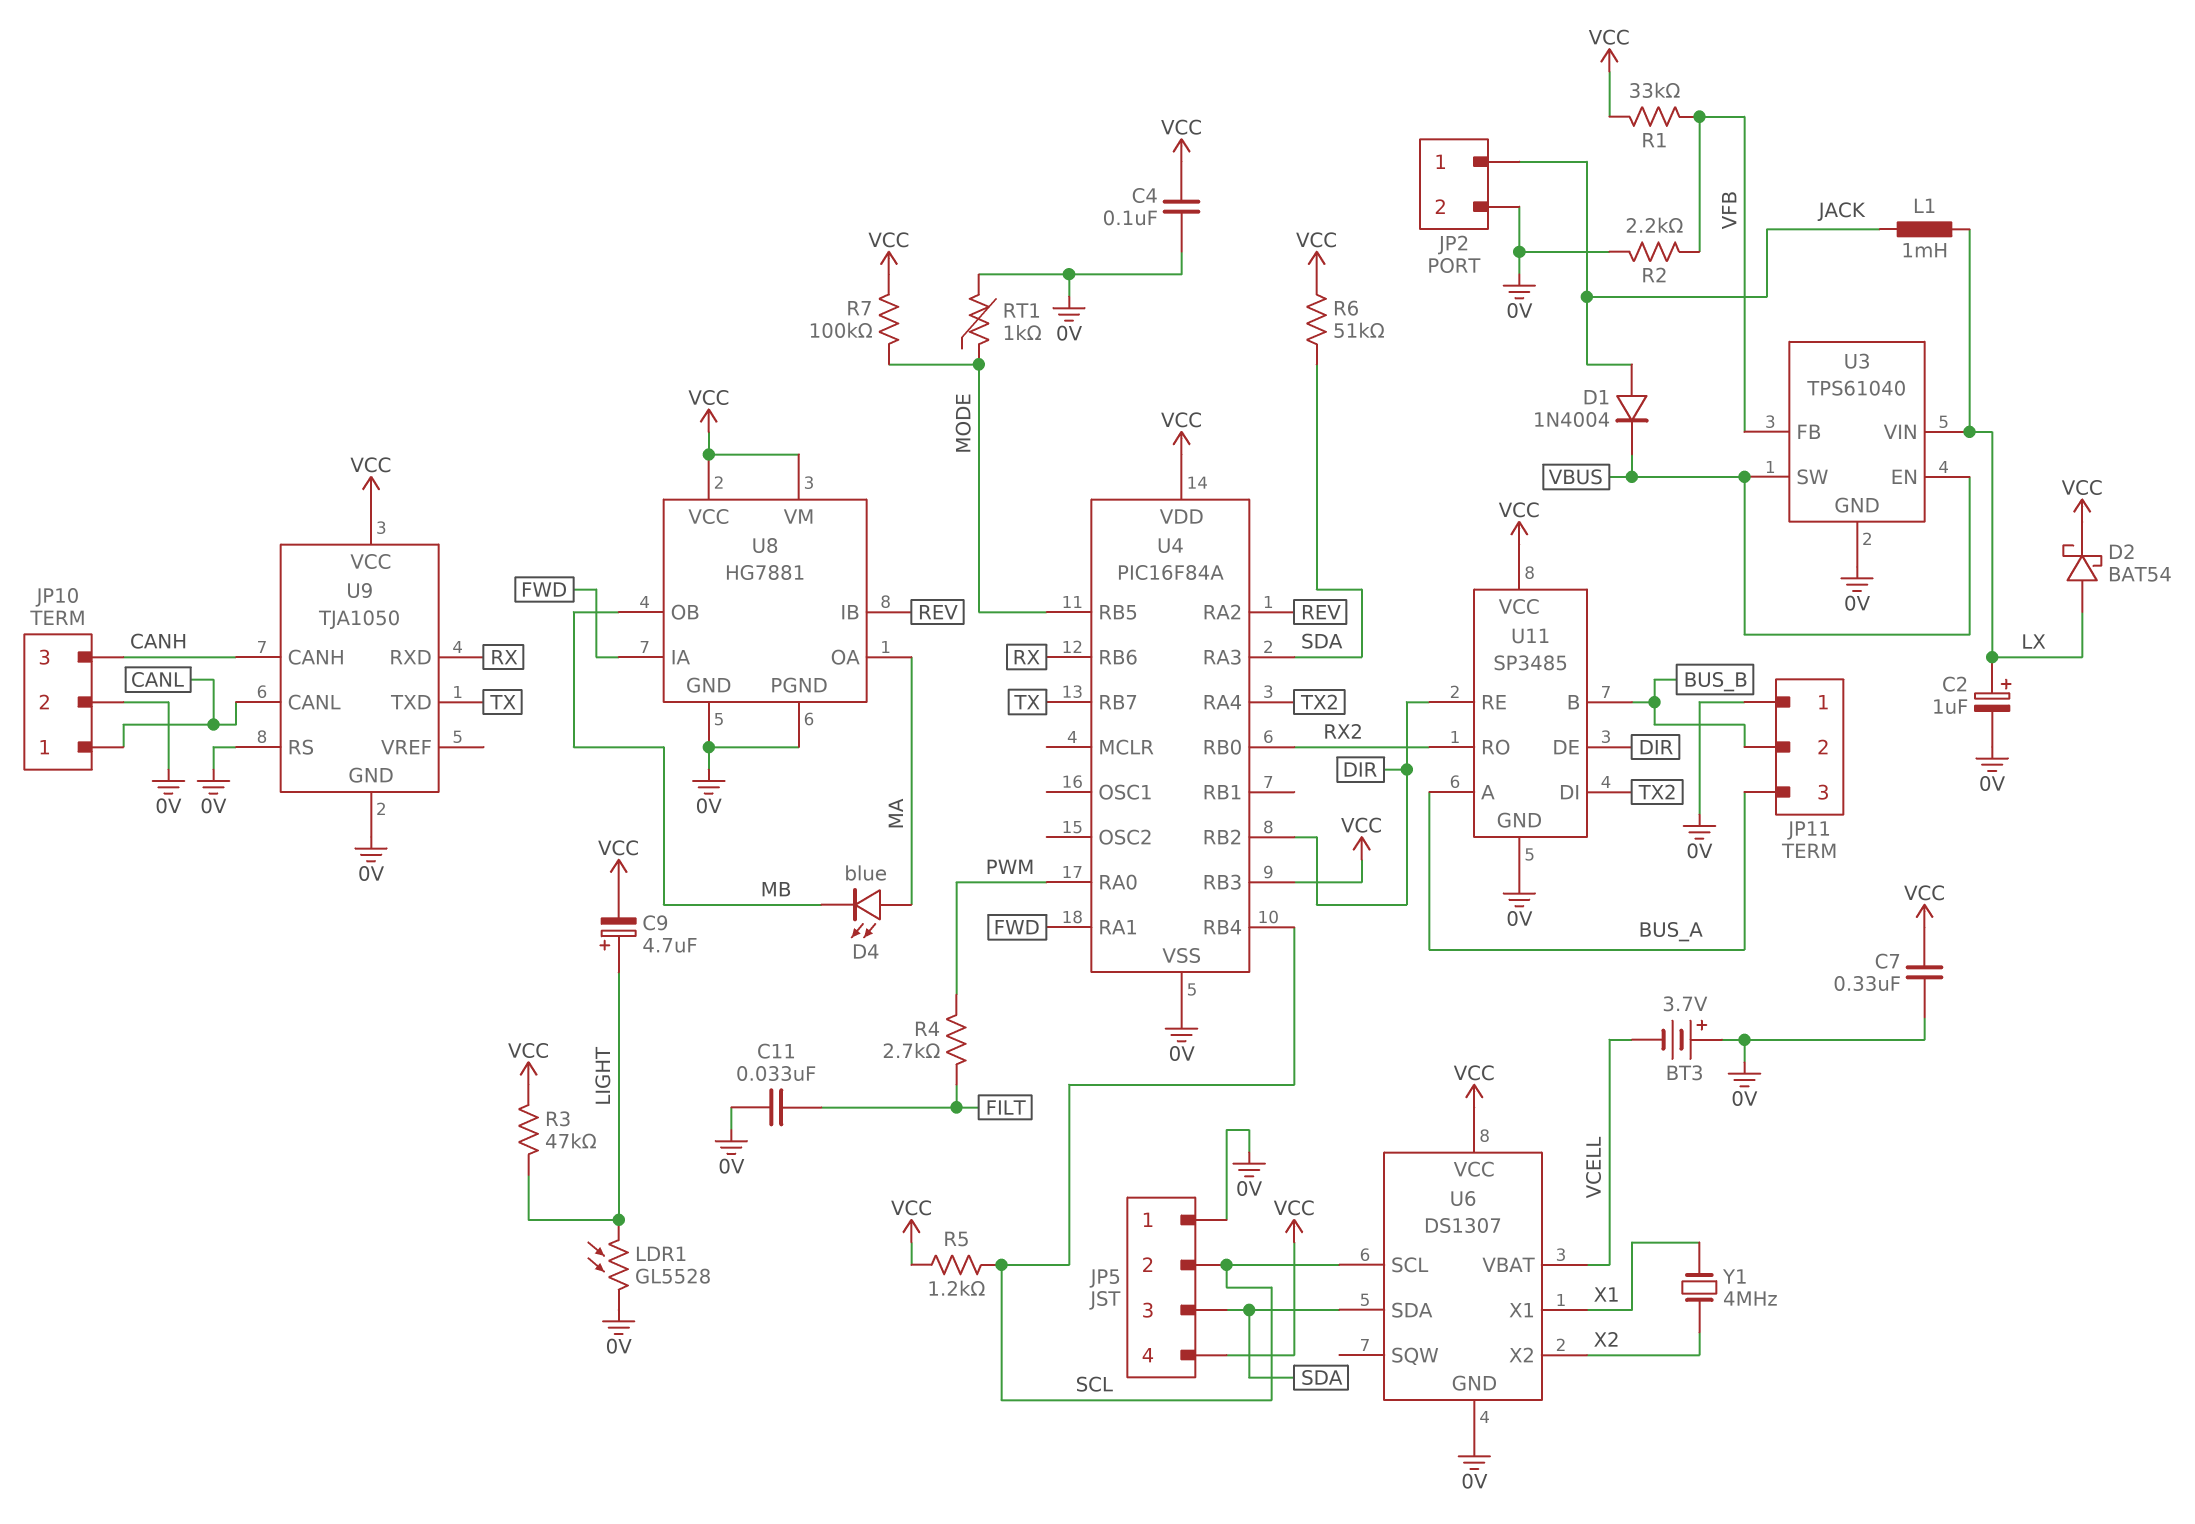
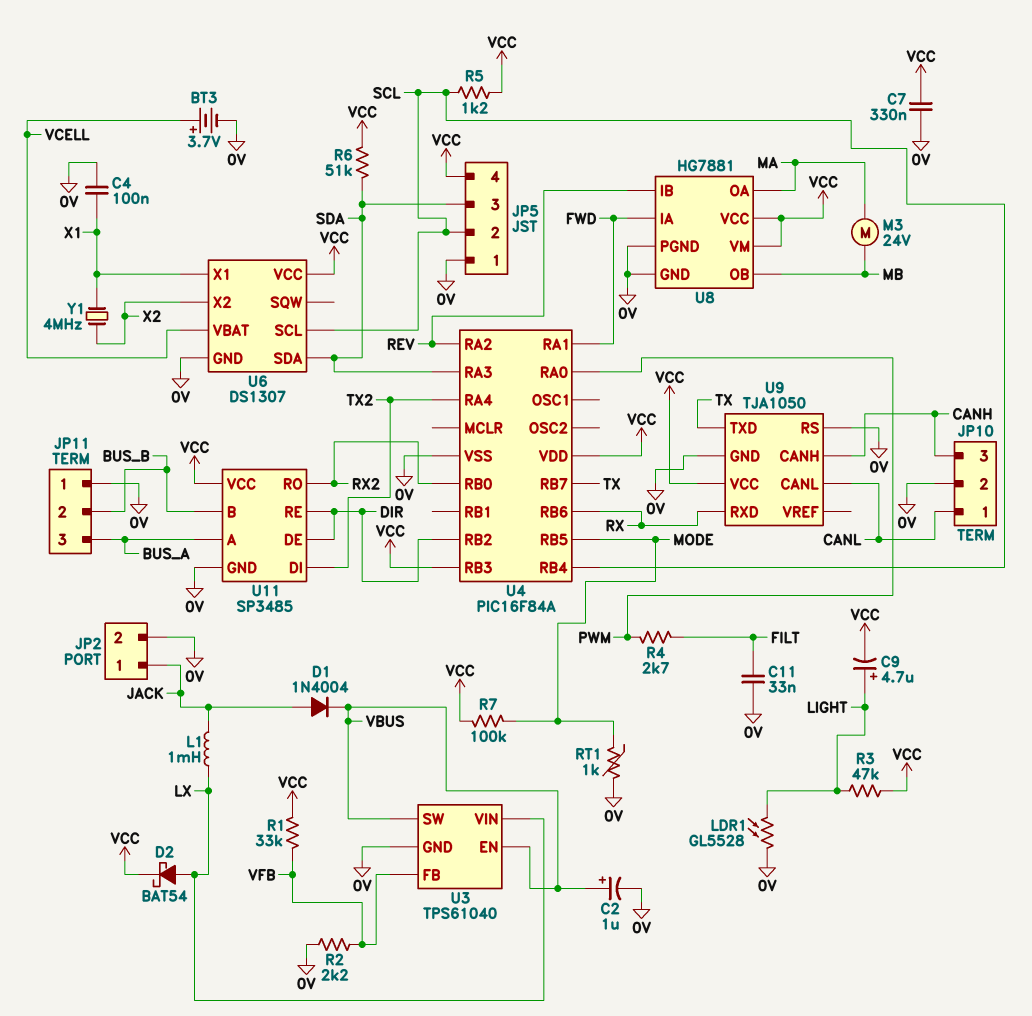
BT3: 3.7V (plus 0V, minus VCELL) -> 3.7V (plus VCELL, minus 0V)
C2: 1uF (plus LX, minus 0V) -> 1uF (plus VBUS, minus 0V)
C4: 100nF (0V, VCC) -> 100nF (0V, X1)
D4: LED blue (A MA, K MB) -> none
M3: none -> motor 24V (MA, MB)

